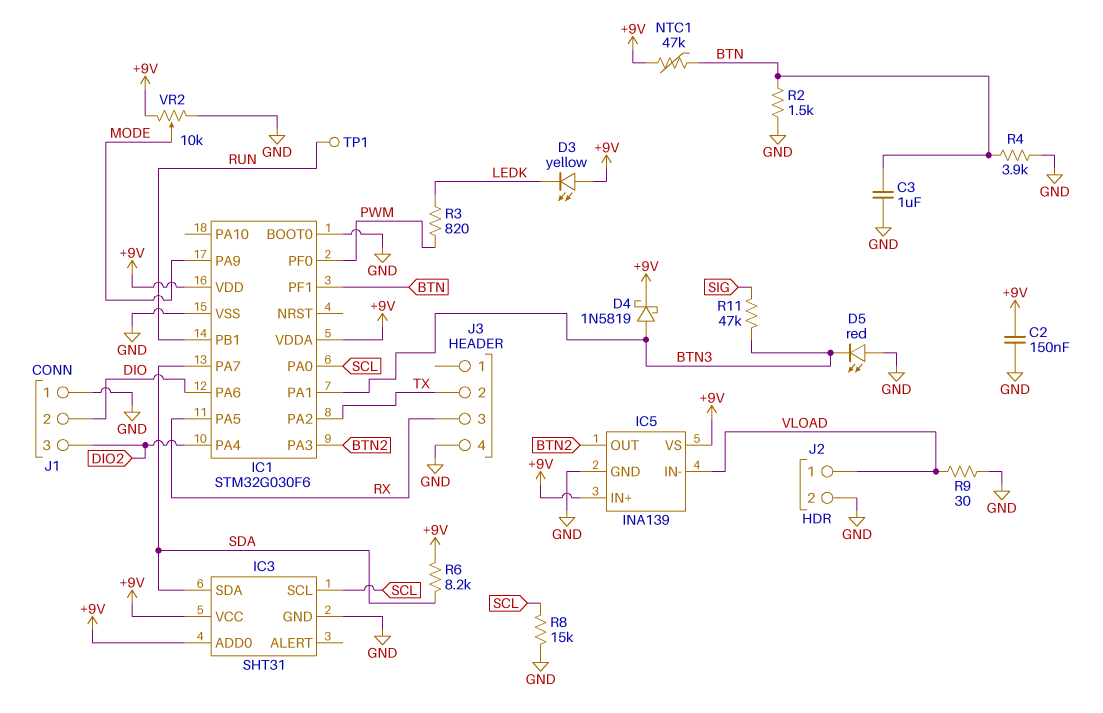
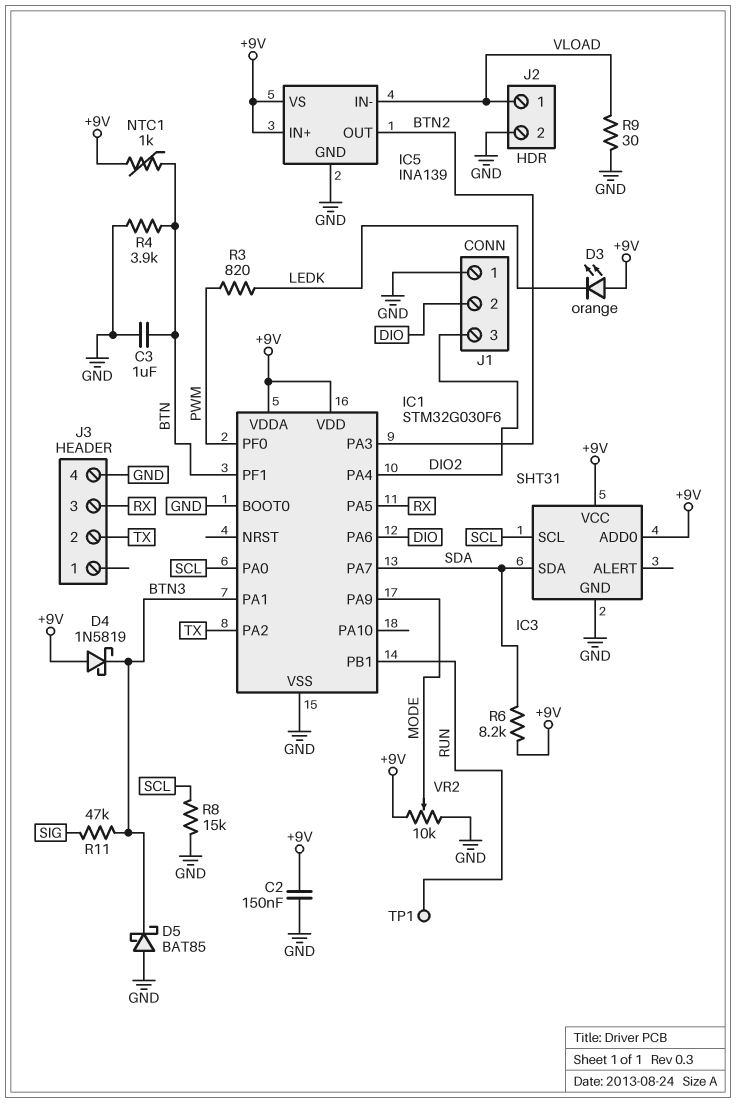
D3: LED yellow (A +9V, K LEDK) -> LED orange (A +9V, K LEDK)
D4: schottky 1N5819 (A BTN3, K +9V) -> schottky 1N5819 (A +9V, K BTN3)
D5: LED red (A GND, K BTN3) -> schottky BAT85 (A GND, K BTN3)
NTC1: 47k (+9V, BTN) -> 1k (+9V, BTN)
R2: 1.5k (BTN, GND) -> none

